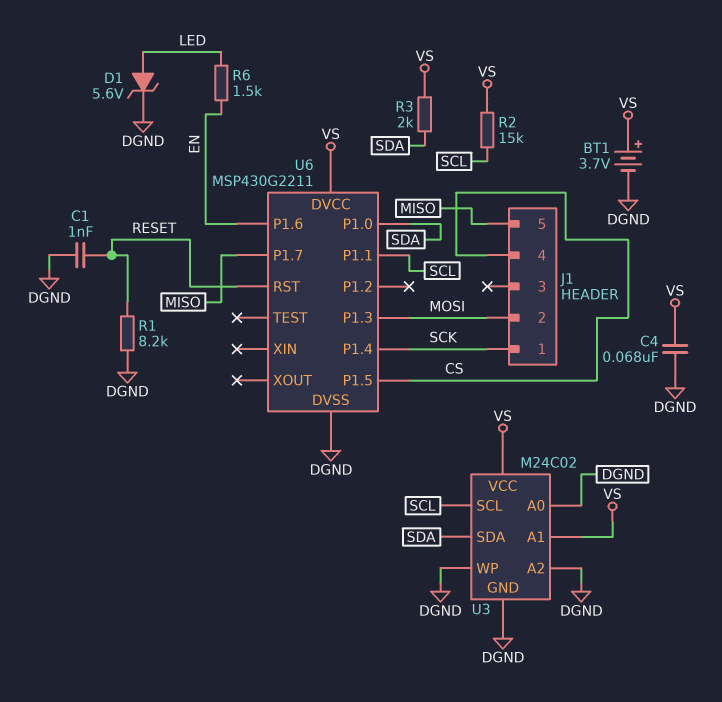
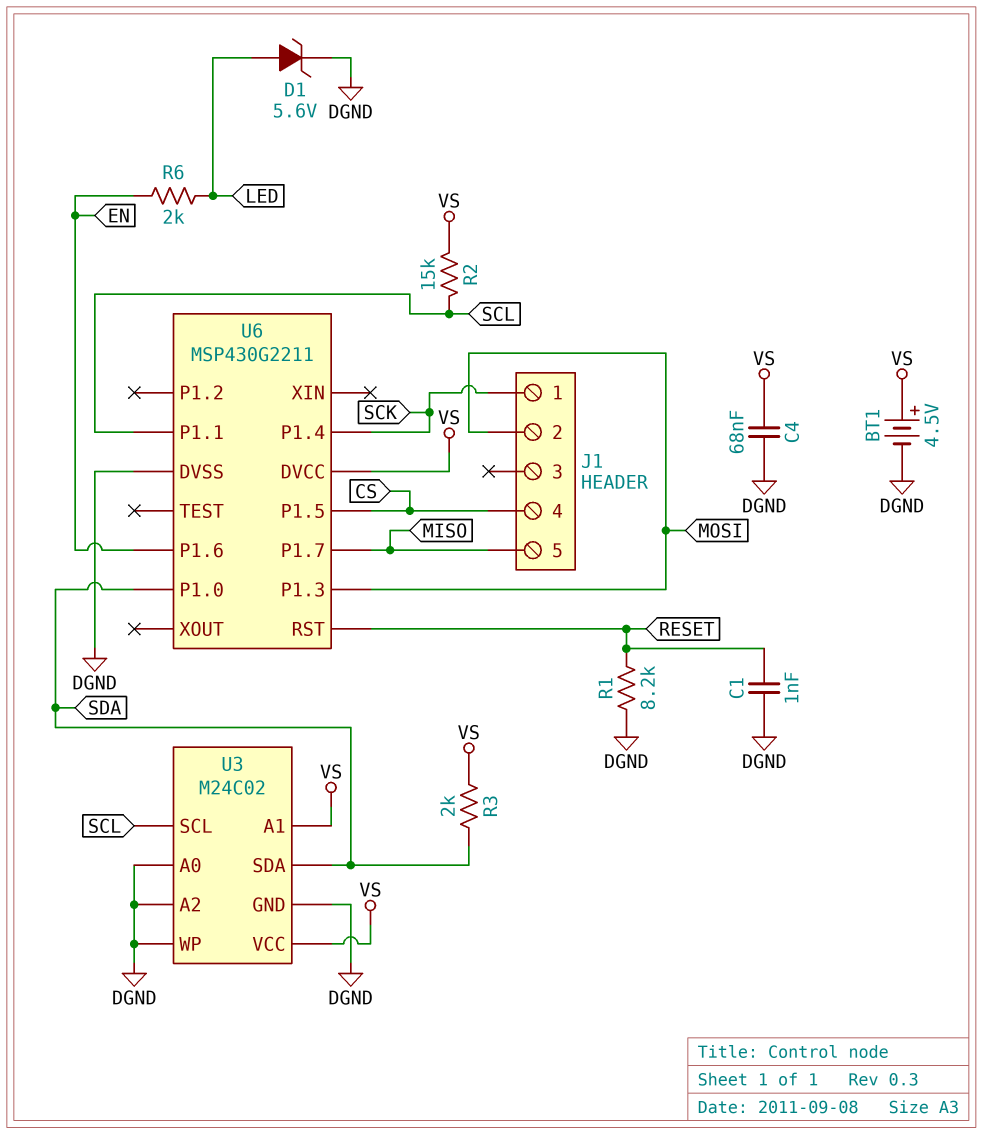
BT1: 3.7V (plus VS, minus DGND) -> 4.5V (plus VS, minus DGND)
R6: 1.5k (EN, LED) -> 2k (EN, LED)

